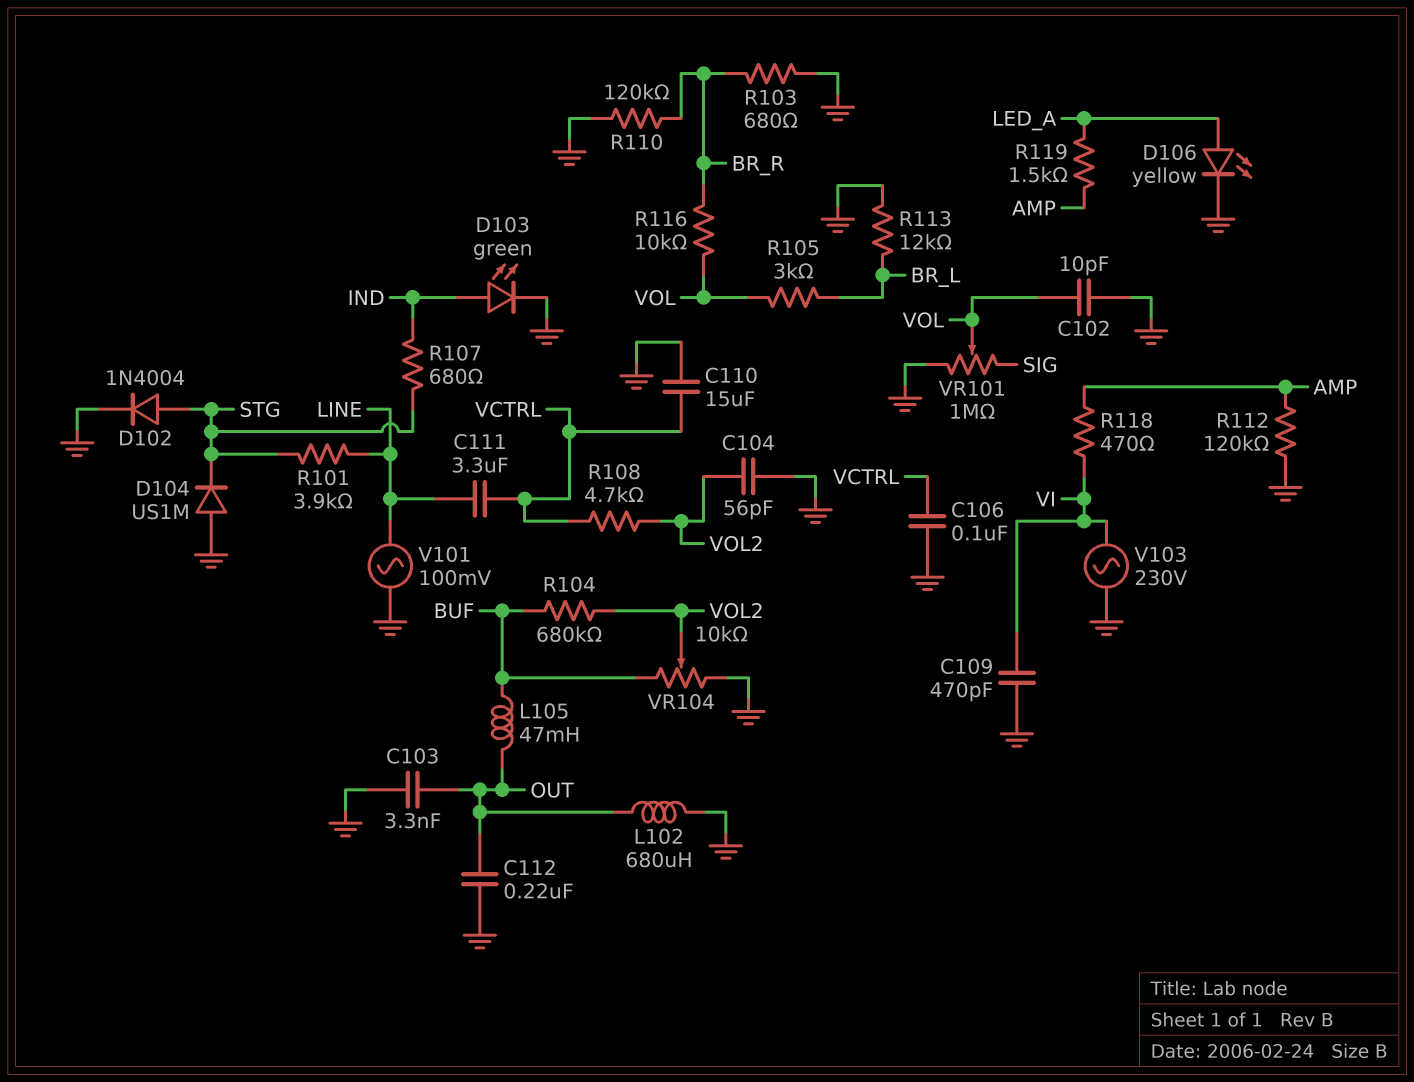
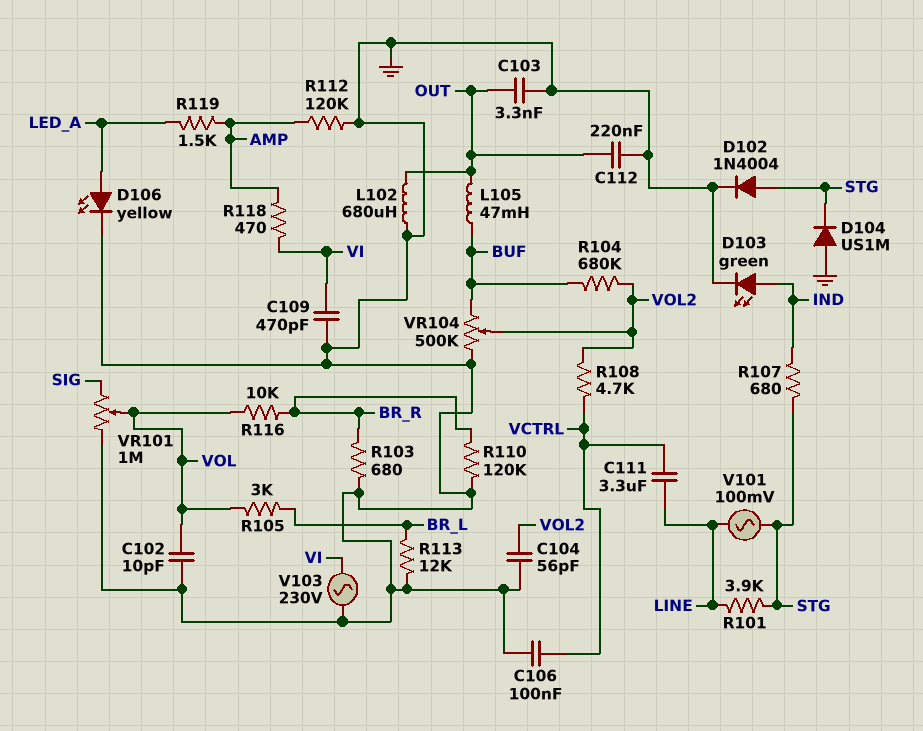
C110: 15uF (GND, VCTRL) -> none
V101: AC 100mV (GND, LINE) -> AC 100mV (LINE, STG)
VR104: 10k (BUF, GND, wiper VOL2) -> 500k (BUF, GND, wiper VOL2)

